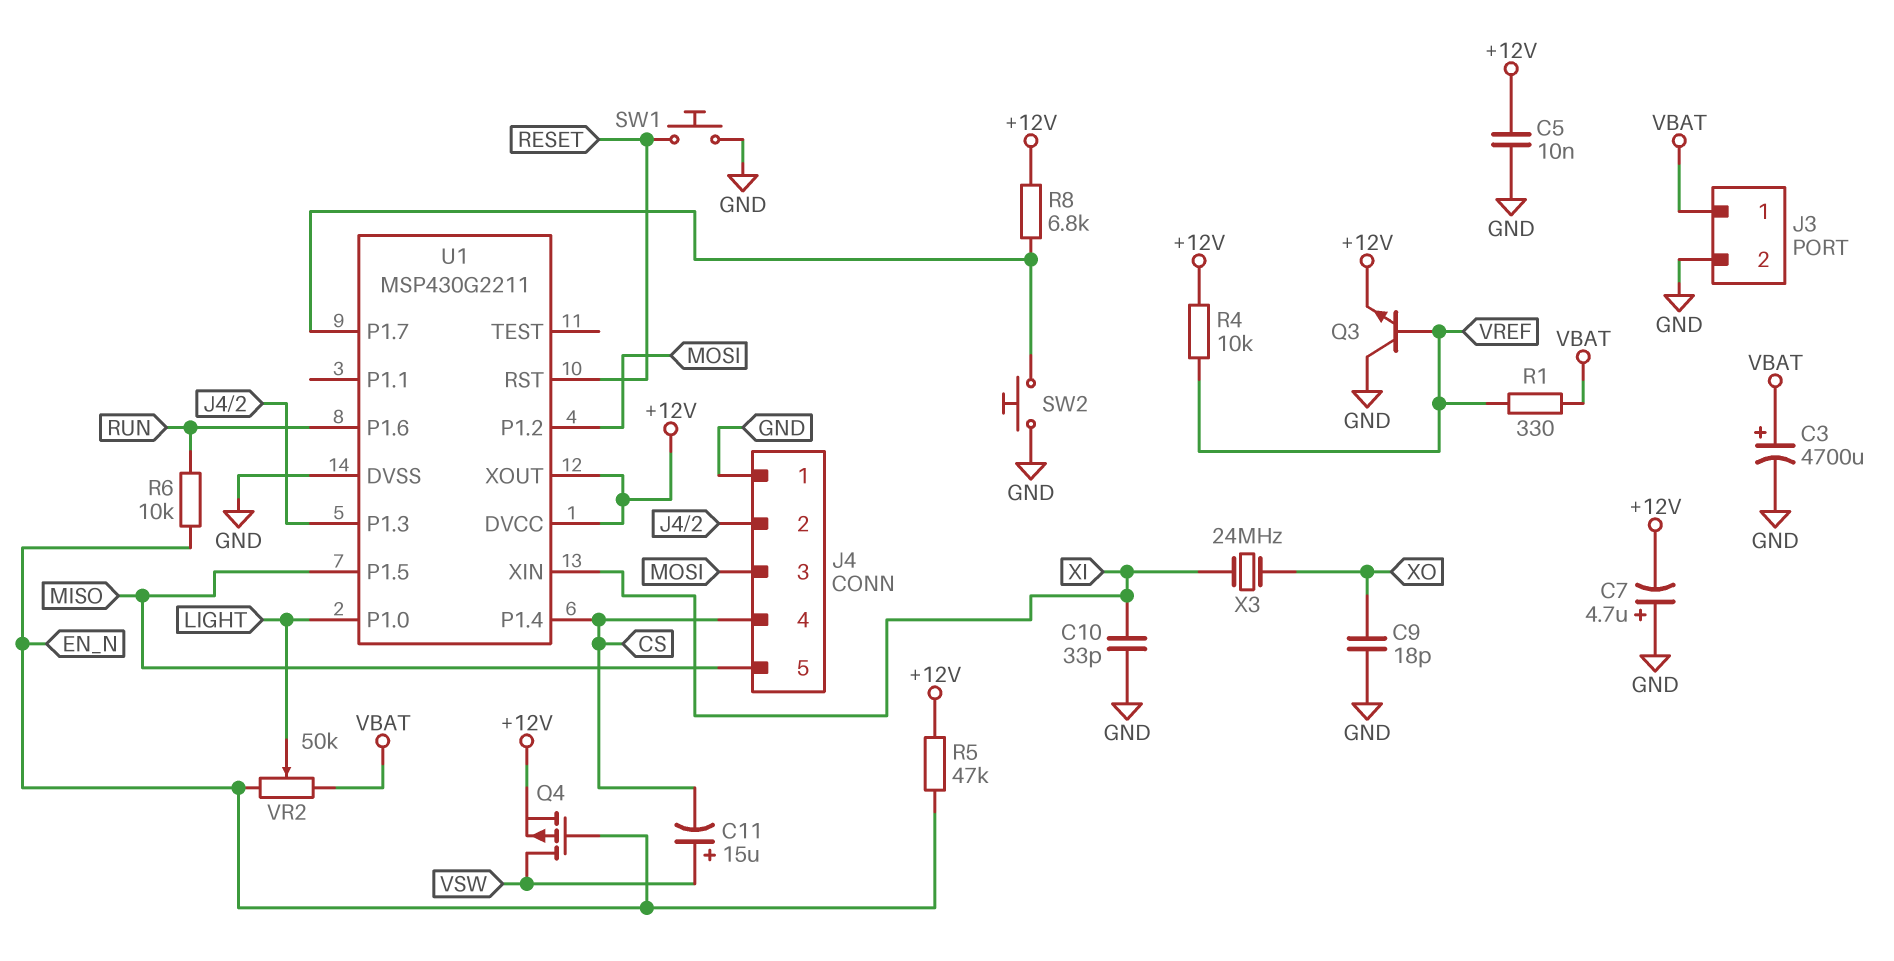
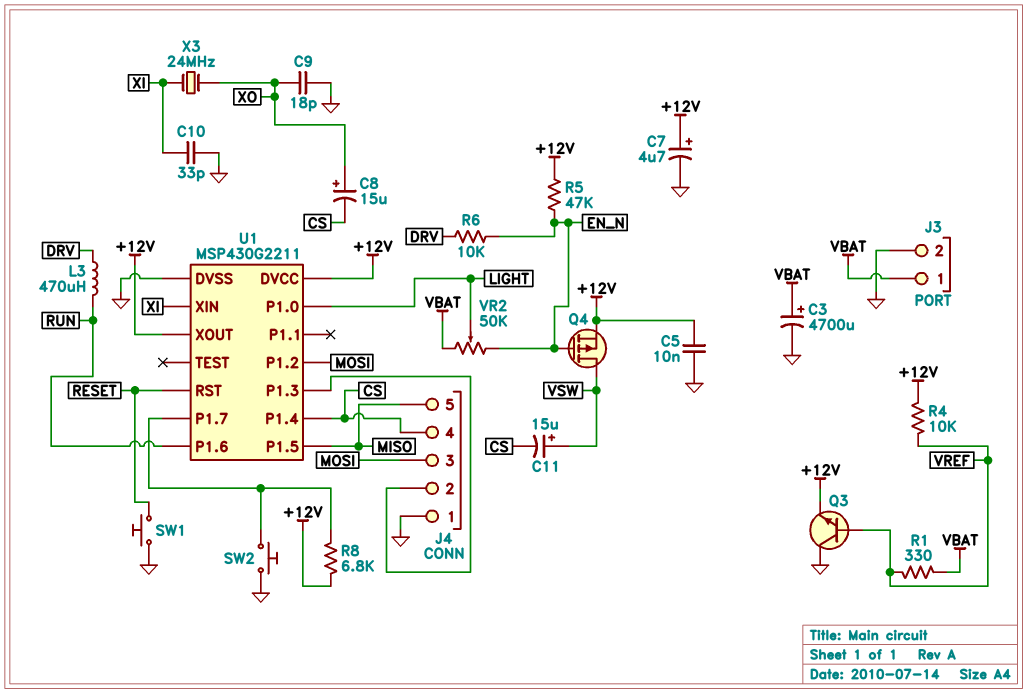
C7: 4.7uF (plus GND, minus +12V) -> 4.7uF (plus +12V, minus GND)
C8: none -> 15uF (plus XO, minus CS)
L3: none -> 470uH (DRV, RUN)
R6: 10k (EN_N, RUN) -> 10k (DRV, EN_N)

